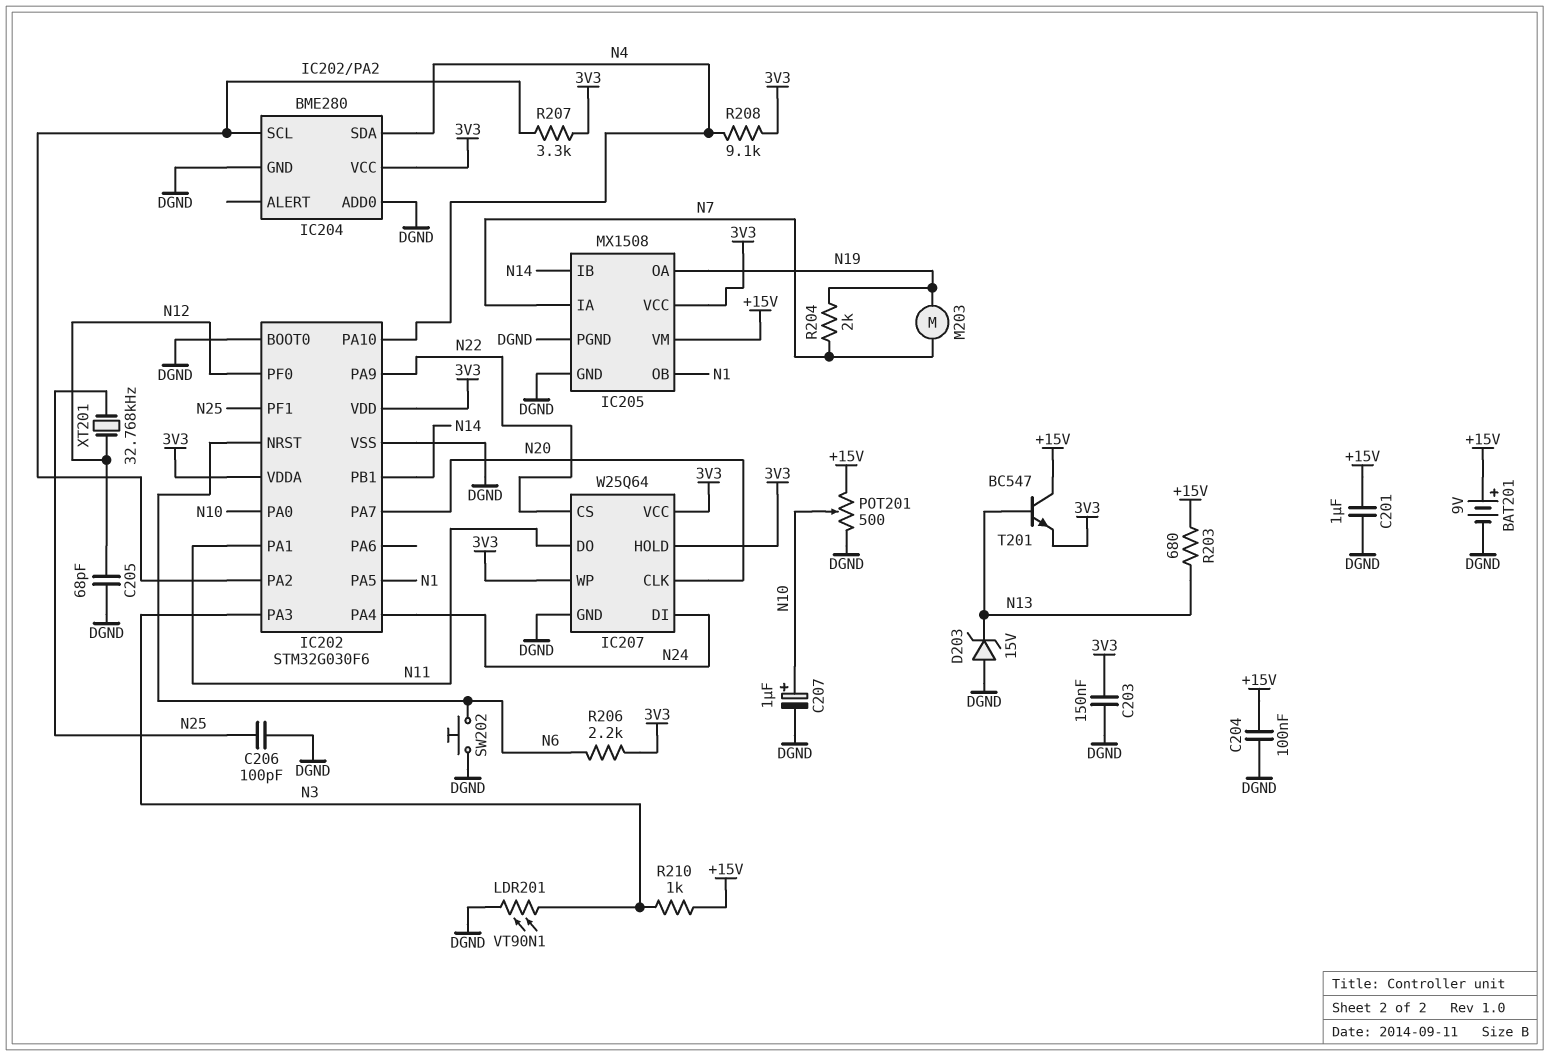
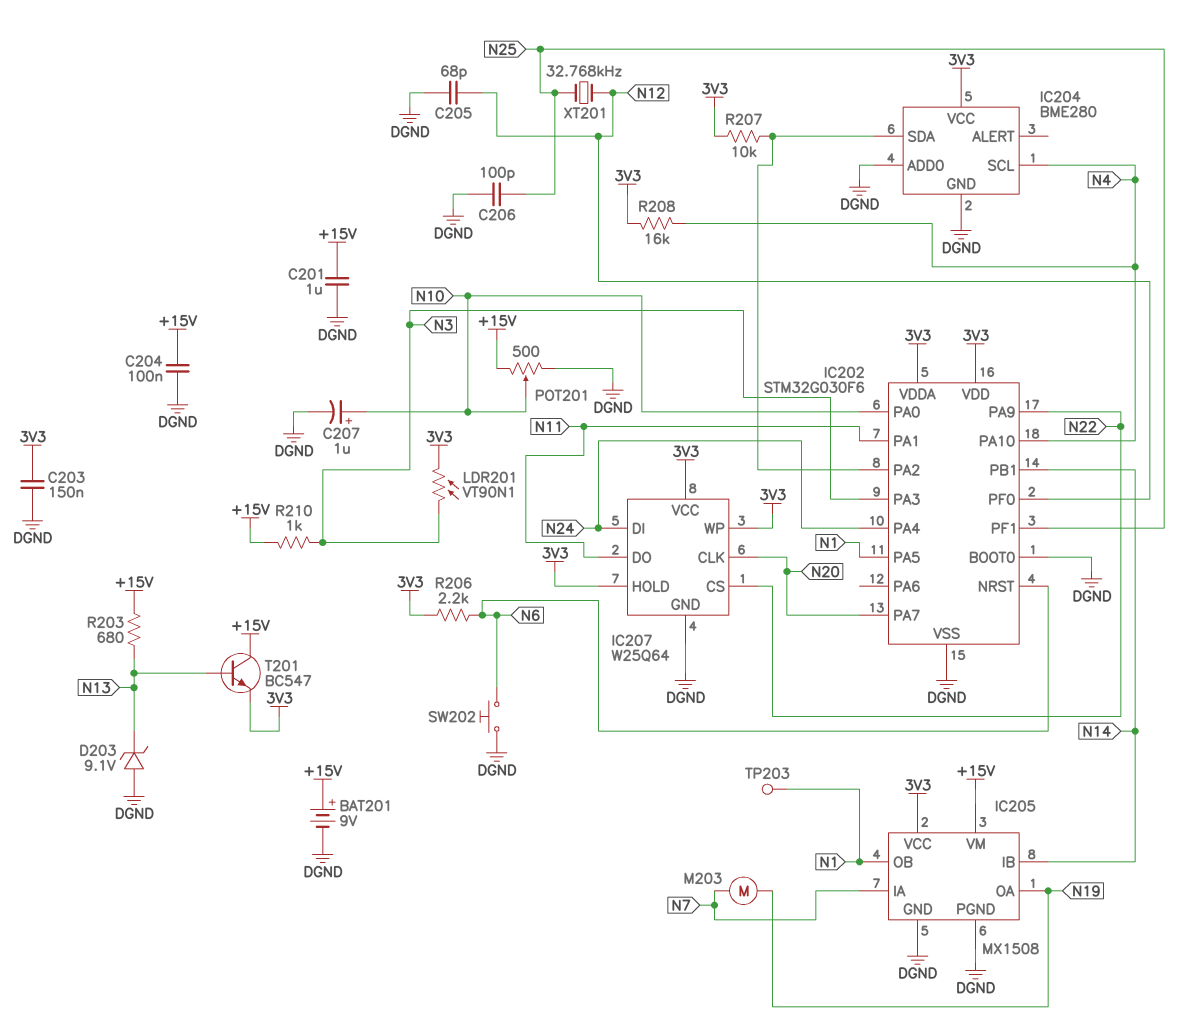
D203: zener 15V (A DGND, K N13) -> zener 9.1V (A DGND, K N13)
IC204 pin SCL: IC202/PA2 -> N4
IC204 pin SDA: N4 -> IC202/PA2
LDR201: VT90N1 (DGND, N3) -> VT90N1 (3V3, N3)
R204: 2k (N7, N19) -> none
R207: 3.3k (3V3, IC202/PA2) -> 10k (3V3, IC202/PA2)
R208: 9.1k (3V3, N4) -> 16k (3V3, N4)
TP203: none -> test point (N1)

